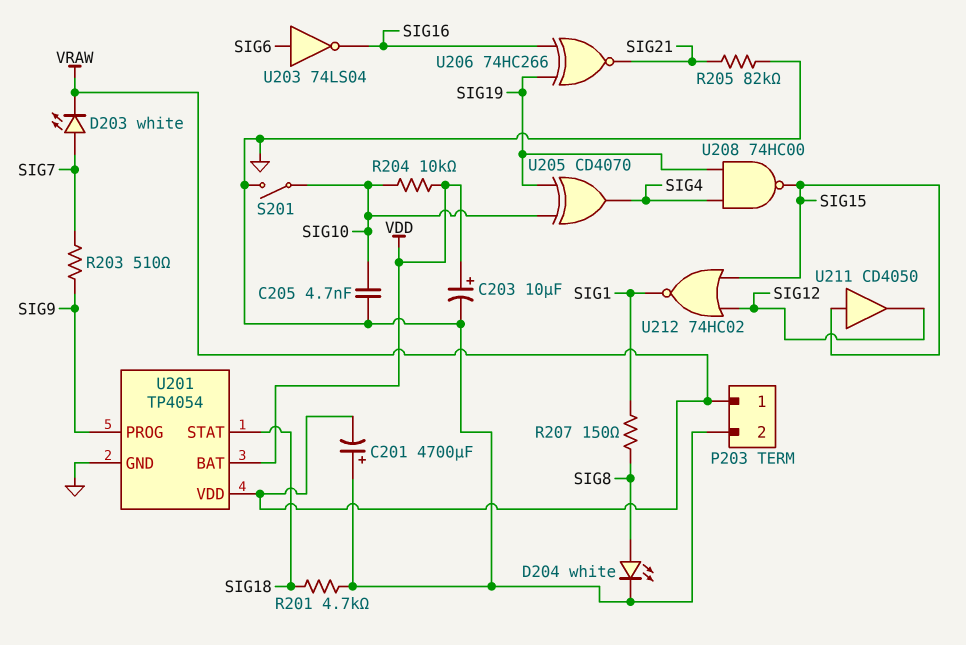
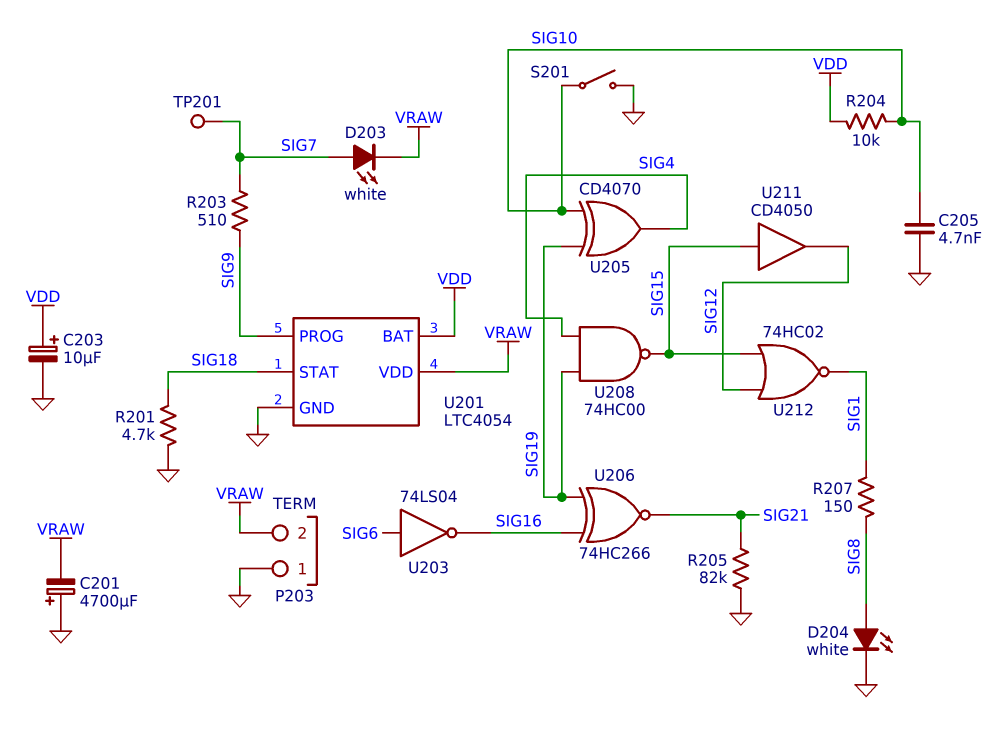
P203 pin 1: VRAW -> GND
P203 pin 2: GND -> VRAW
TP201: none -> test point (SIG7)
U201: TP4054 -> LTC4054

